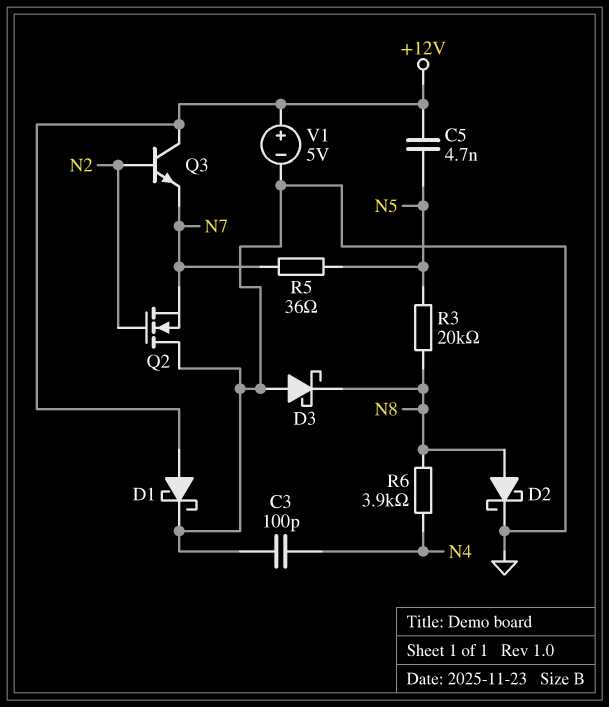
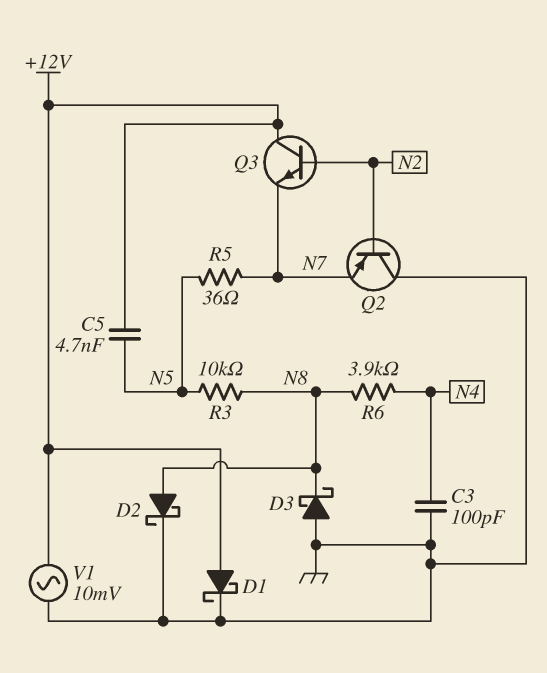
Q2: NMOS (G N2, D GND, S N7) -> PNP (B N2, C GND, E N7)
R3: 20k (N5, N8) -> 10k (N5, N8)
V1: 5V (plus +12V, minus GND) -> AC 10mV (+12V, GND)

